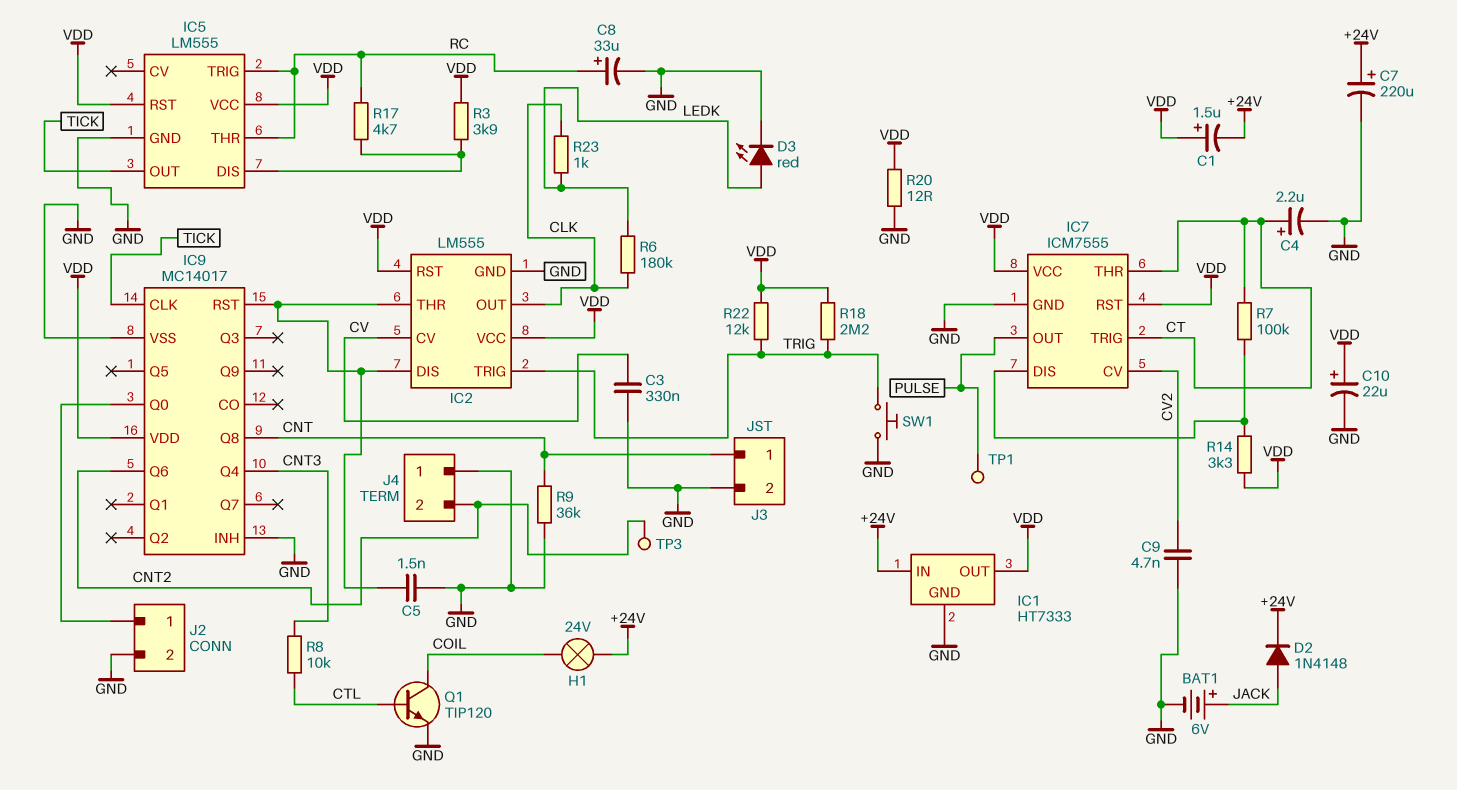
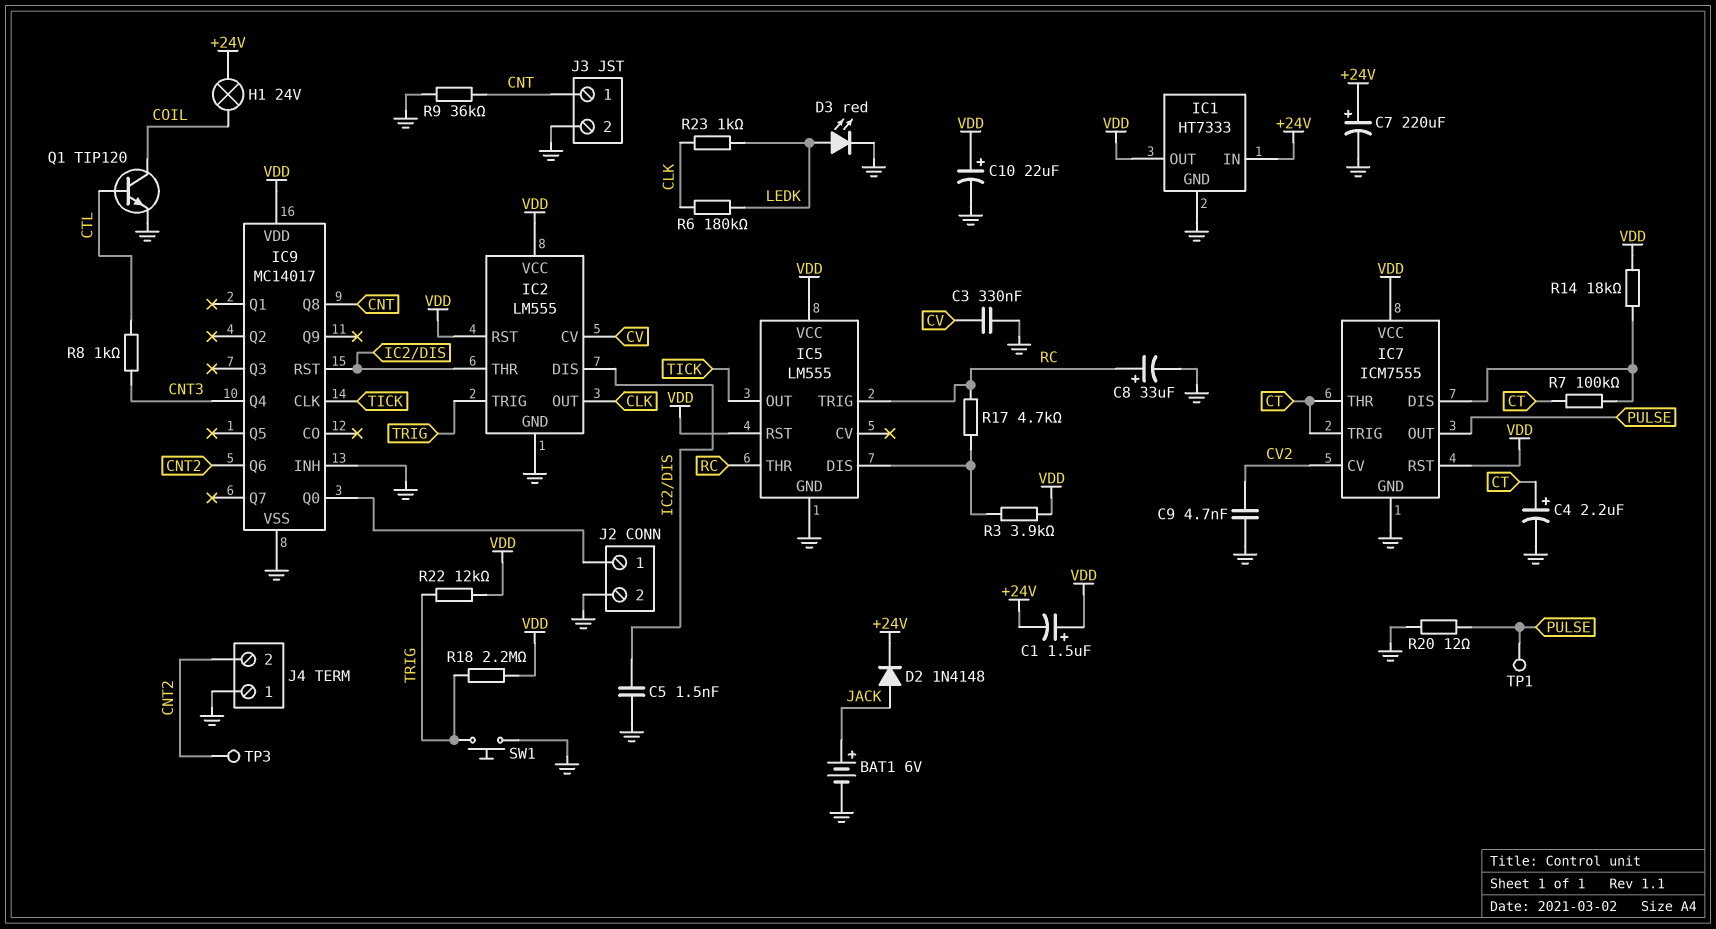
R8: 10k (CNT3, CTL) -> 1k (CNT3, CTL)
R14: 3.3k (IC7/DIS, VDD) -> 18k (IC7/DIS, VDD)
R20: 12 (GND, VDD) -> 12 (GND, PULSE)

